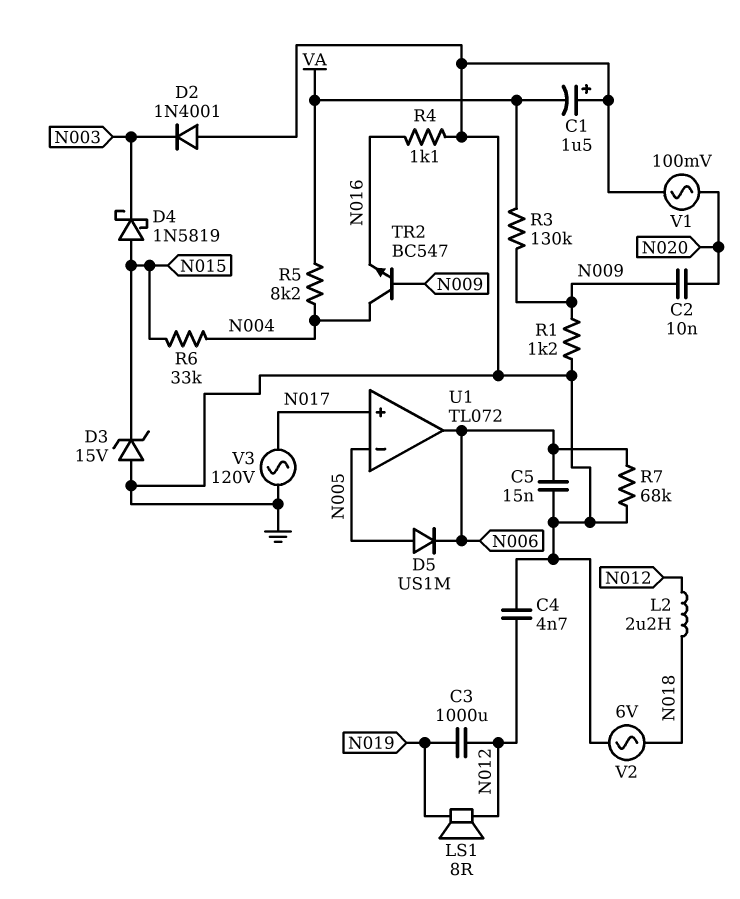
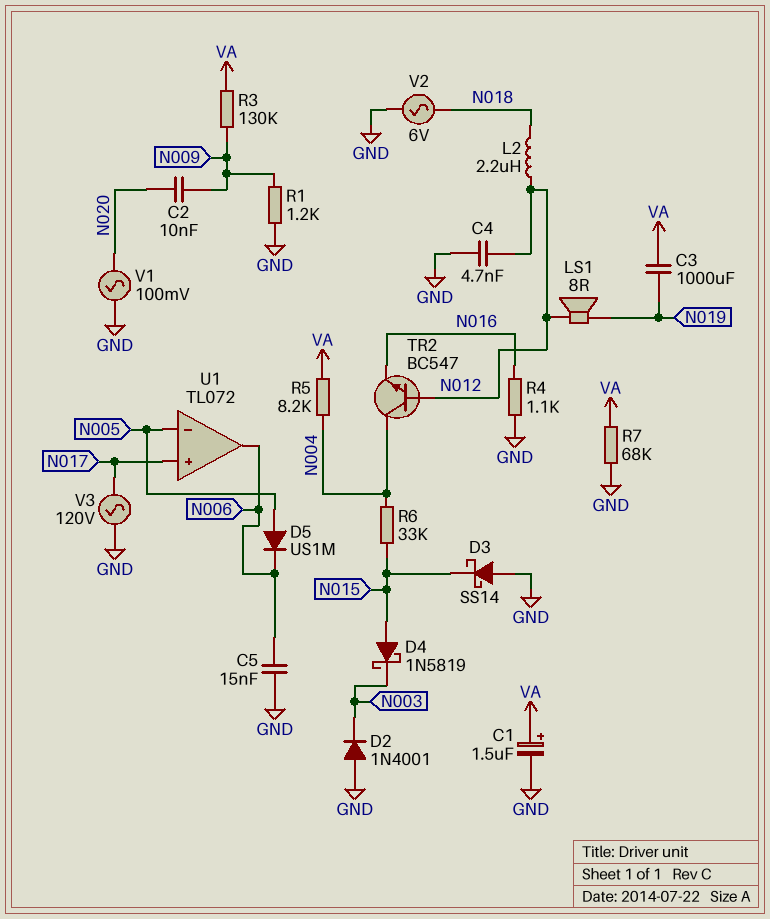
C1: 1.5uF (plus GND, minus VA) -> 1.5uF (plus VA, minus GND)
C3: 1000uF (N012, N019) -> 1000uF (N019, VA)
D3: zener 15V (A GND, K N015) -> schottky SS14 (A GND, K N015)
R7: 68k (GND, N006) -> 68k (GND, VA)
TR2: NPN BC547 (B N009, C N004, E N016) -> NPN BC547 (B N012, C N004, E N016)

